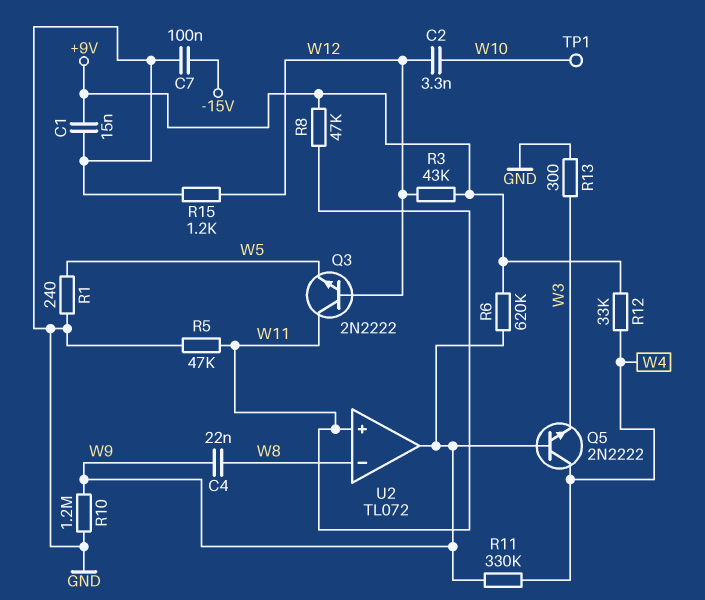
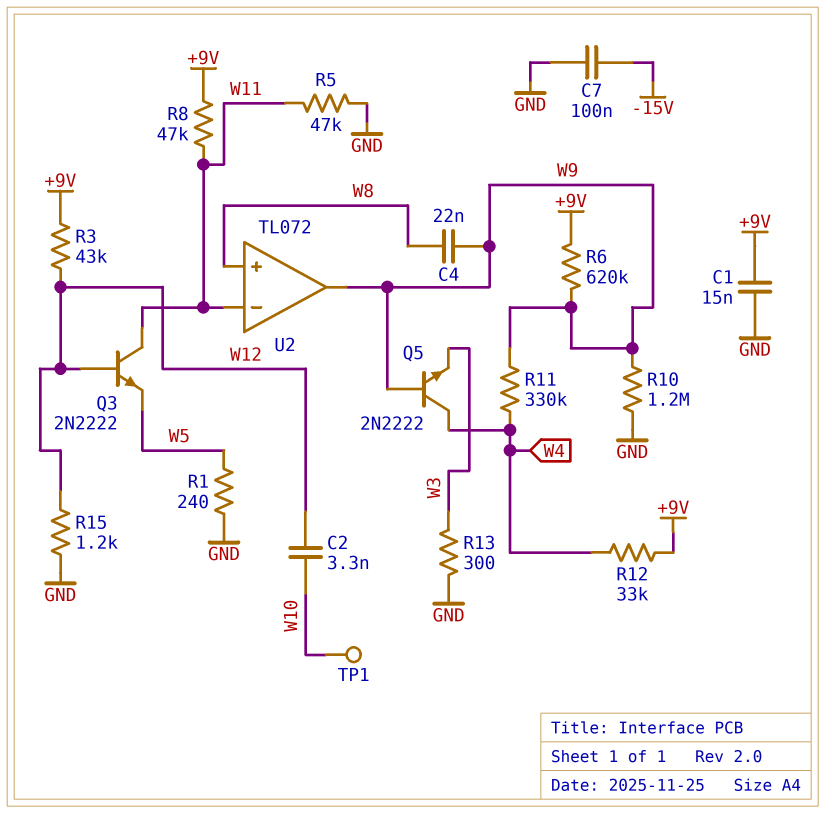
U2 pin in+: W11 -> W8
U2 pin in-: W8 -> W11

